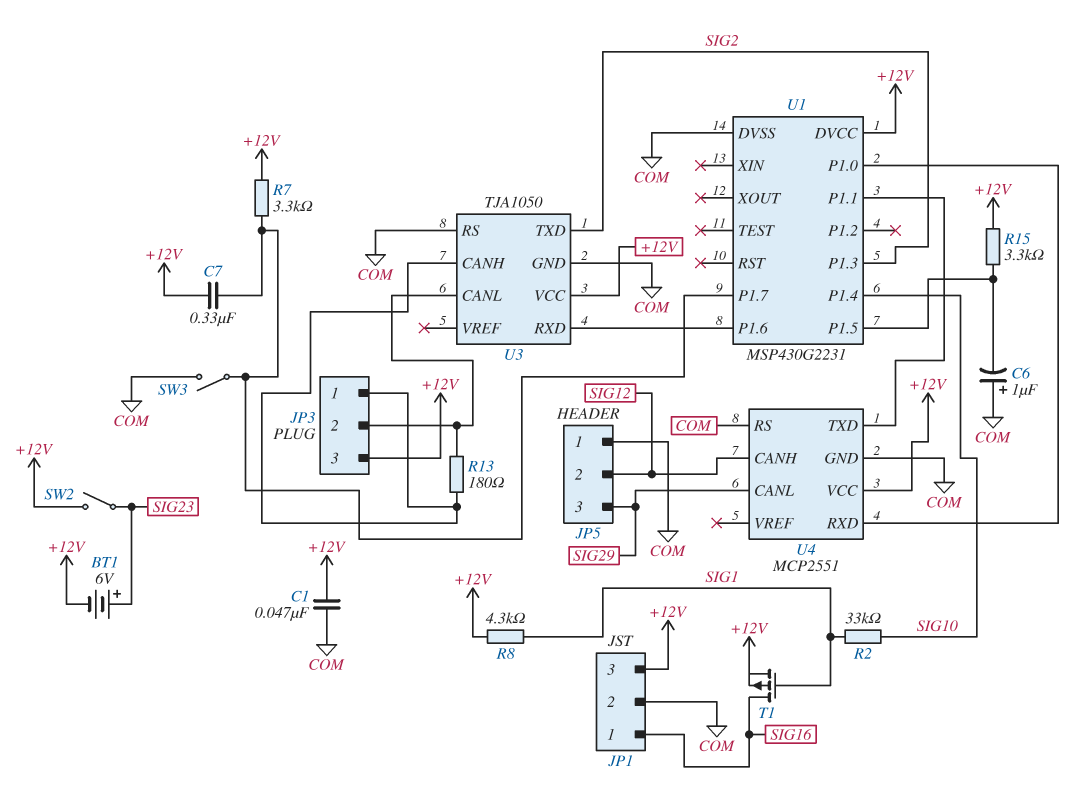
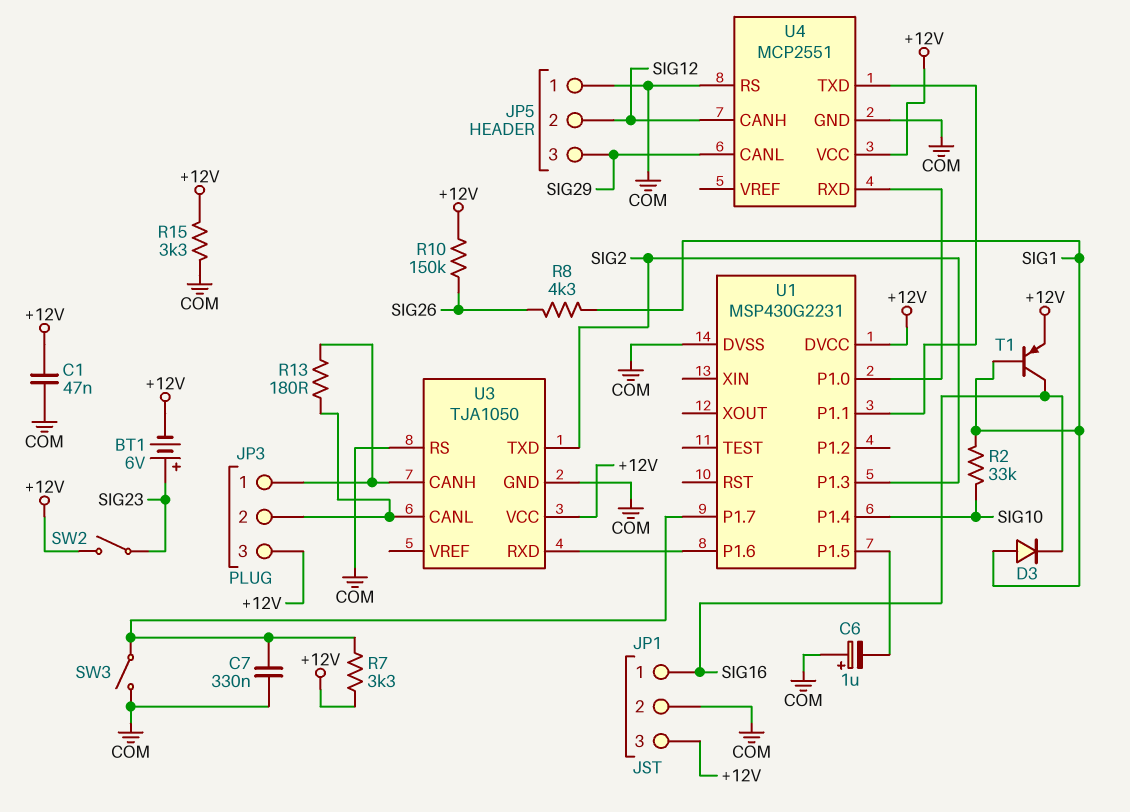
C7: 330nF (+12V, U1/P1.7) -> 330nF (COM, U1/P1.7)
D3: none -> diode (A SIG1, K SIG16)
R8: 4.3k (+12V, SIG1) -> 4.3k (SIG1, SIG26)
R10: none -> 150k (+12V, SIG26)
R15: 3.3k (+12V, U1/P1.5) -> 3.3k (+12V, COM)
T1: PMOS (G SIG1, D SIG16, S +12V) -> PNP (B SIG1, C SIG16, E +12V)

